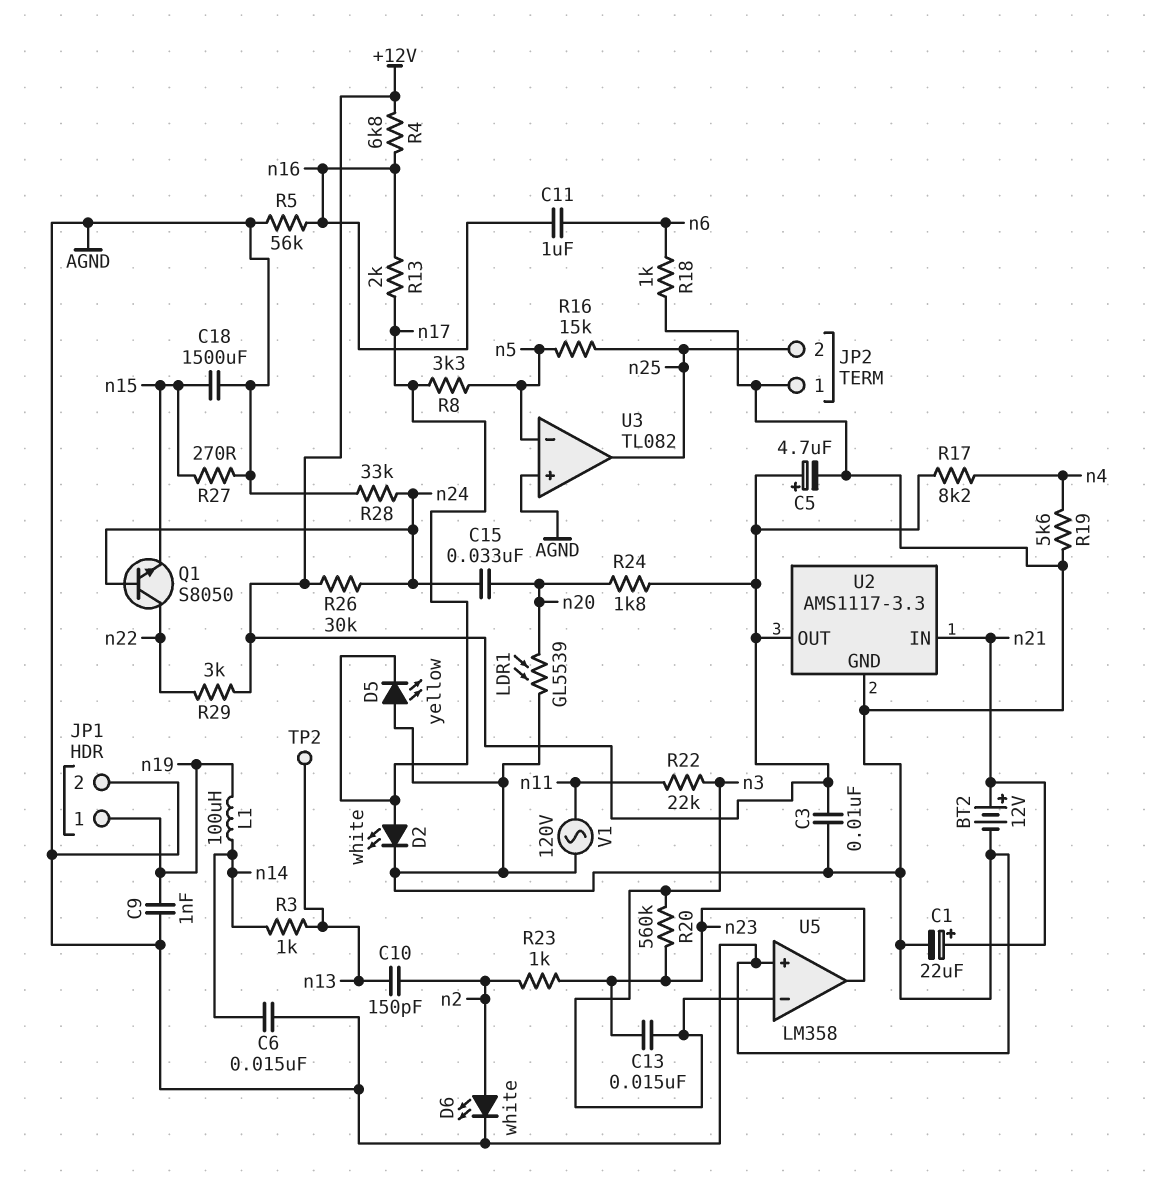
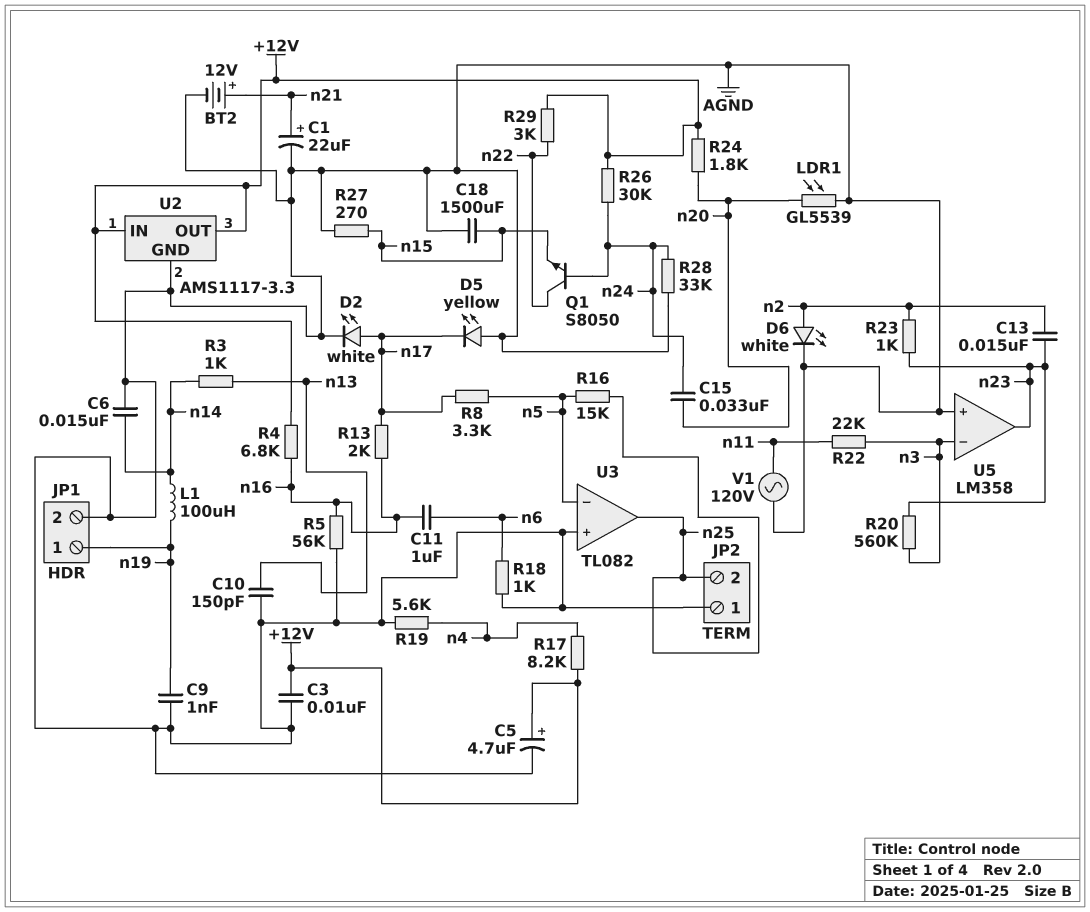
C10: 150pF (n2, n13) -> 150pF (AGND, n13)
C13: 15nF (n3, n23) -> 15nF (n2, n23)
TP2: test point (n13) -> none
U2 pin IN: n21 -> +12V

